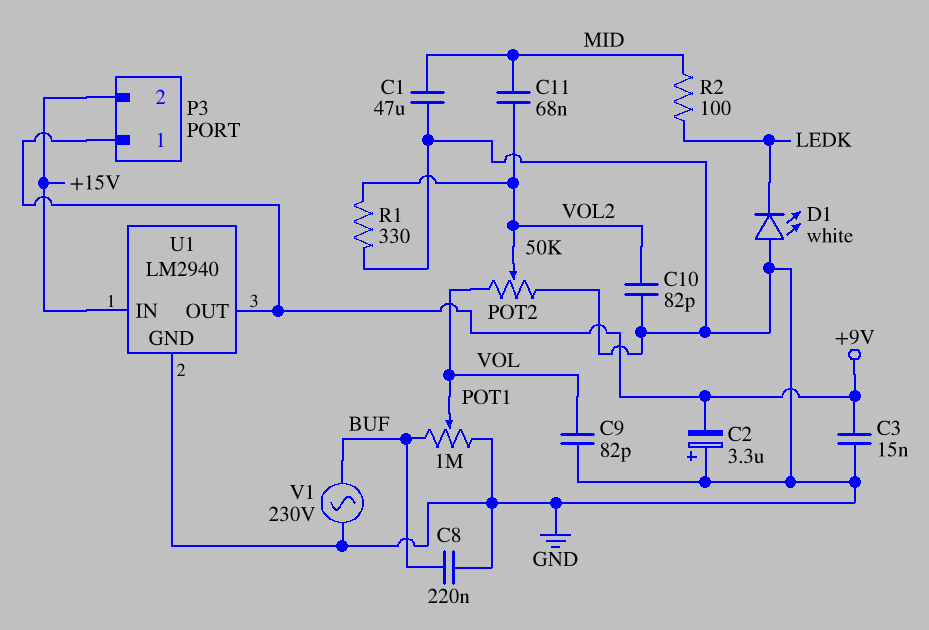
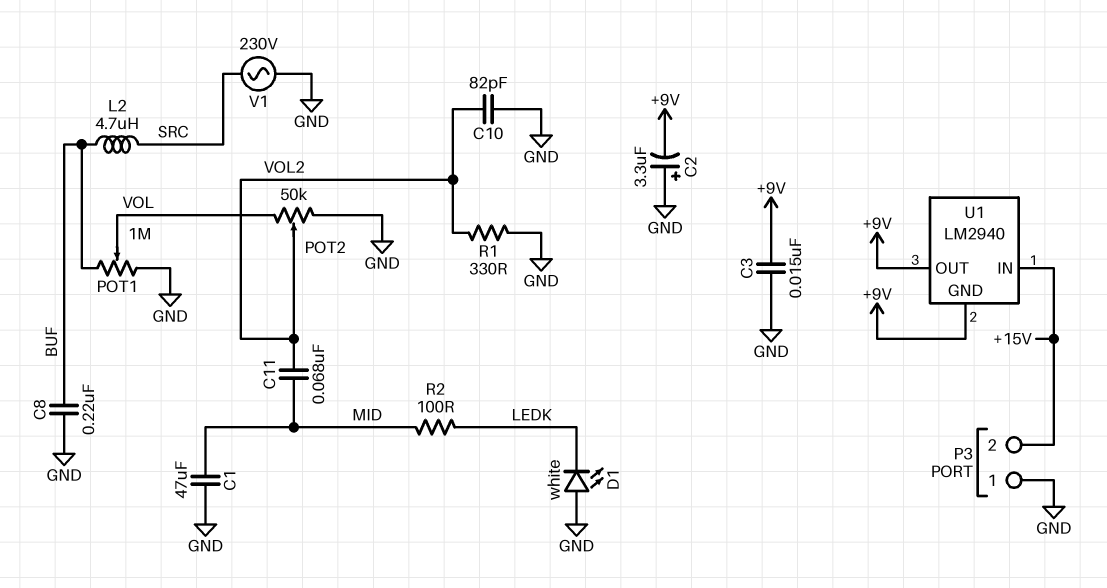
C9: 82pF (GND, VOL) -> none
L2: none -> 4.7uH (BUF, SRC)
P3 pin 1: +9V -> GND
U1 pin GND: GND -> +9V
V1: AC 230V (BUF, GND) -> AC 230V (GND, SRC)

